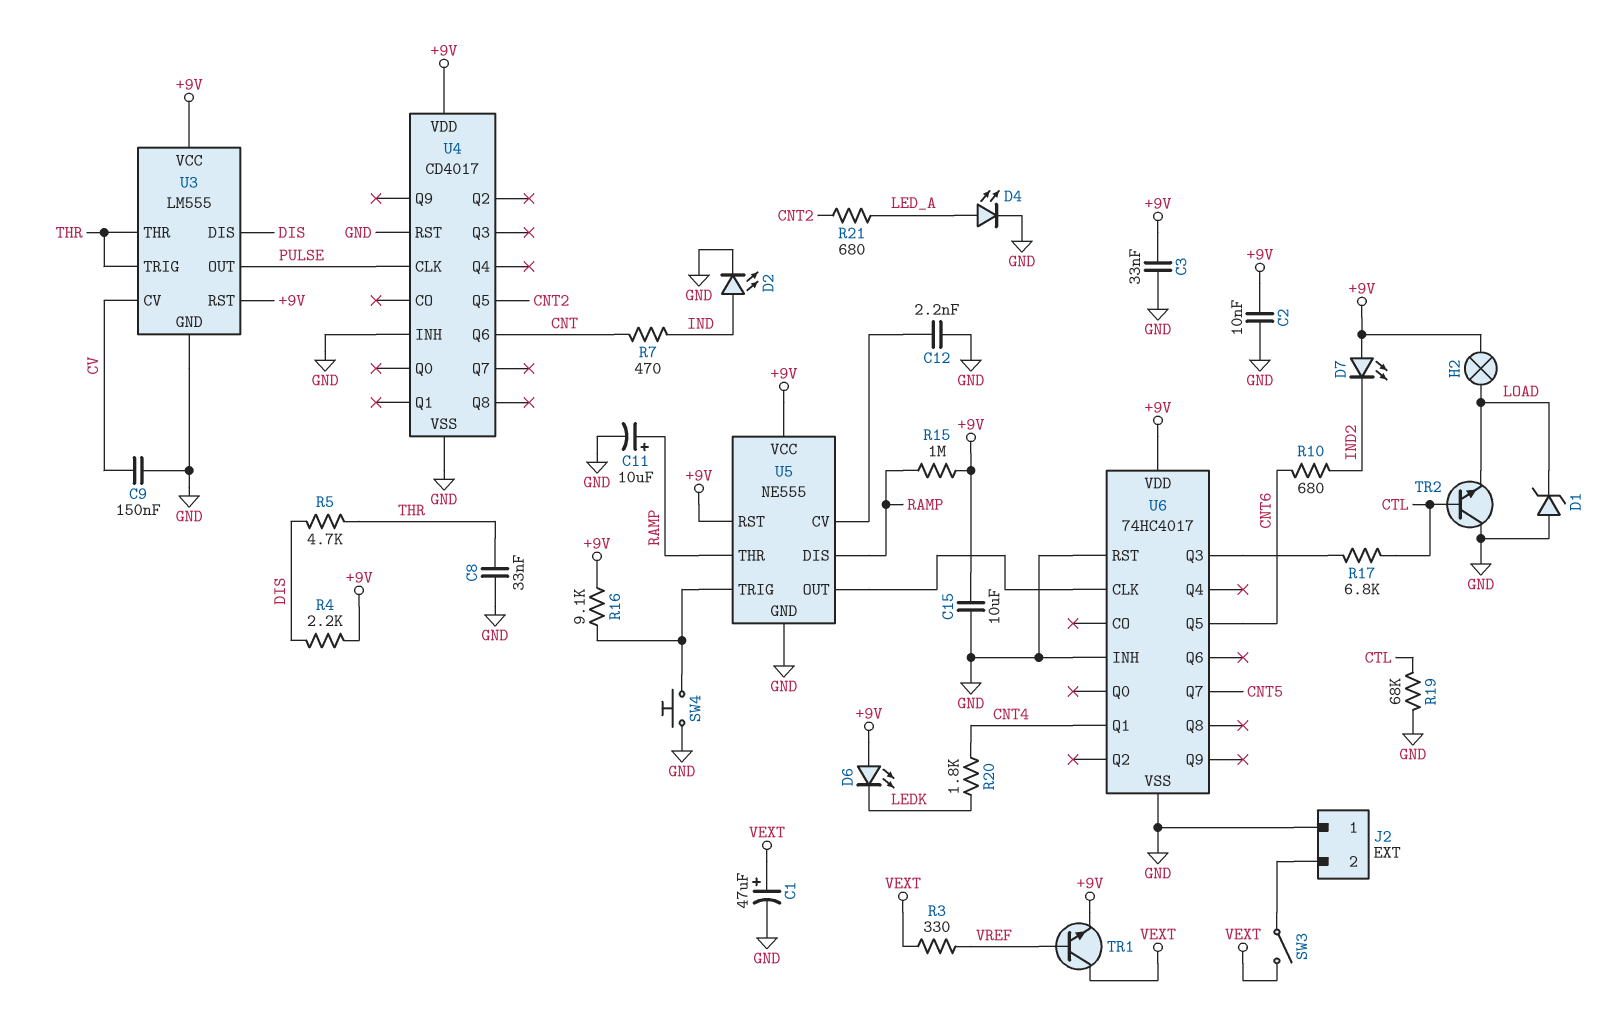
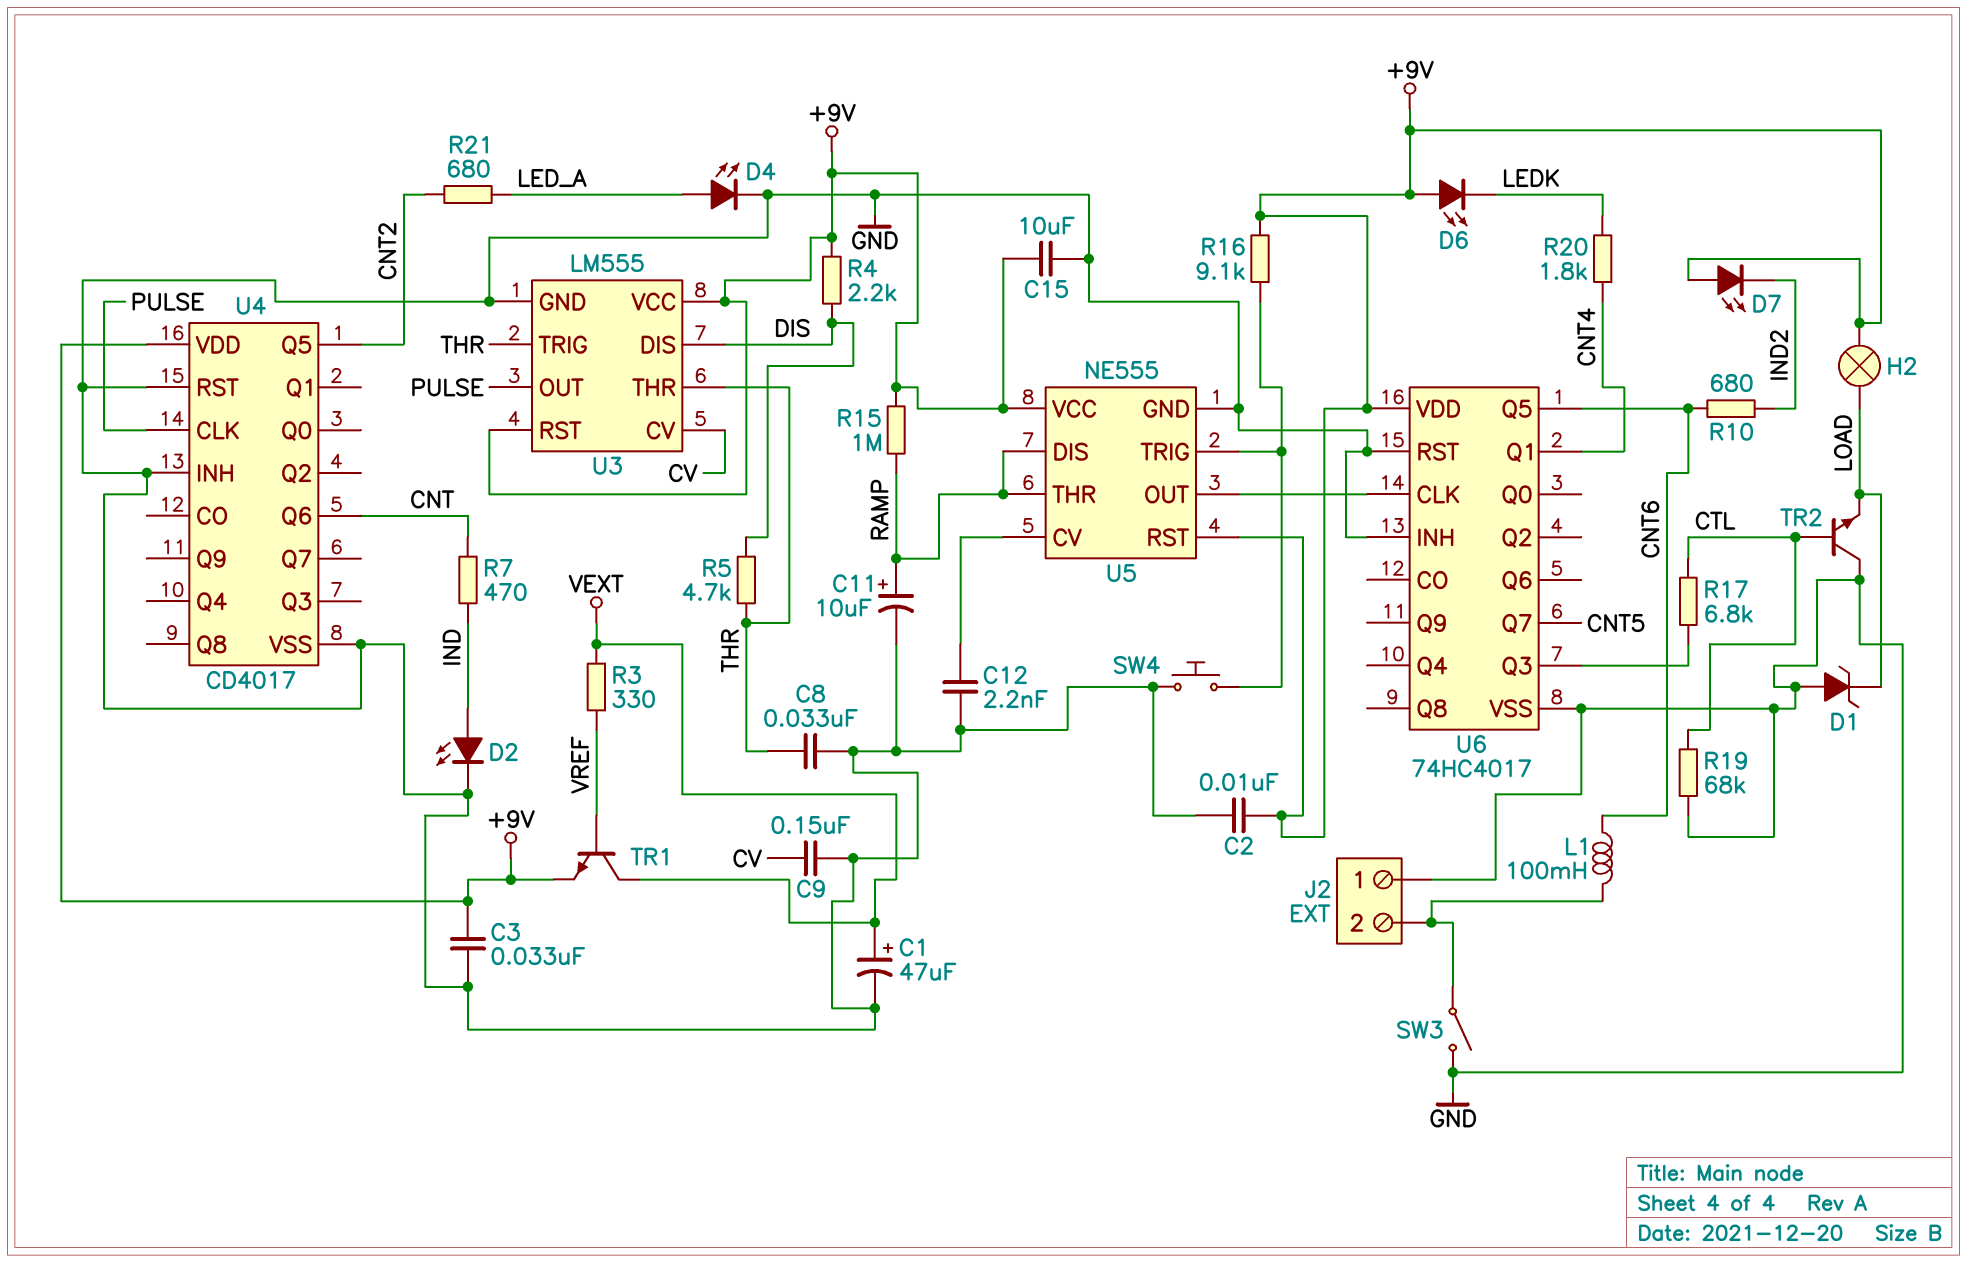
L1: none -> 100mH (CNT6, J2/2)
SW3: switch (J2/2, VEXT) -> switch (GND, J2/2)

